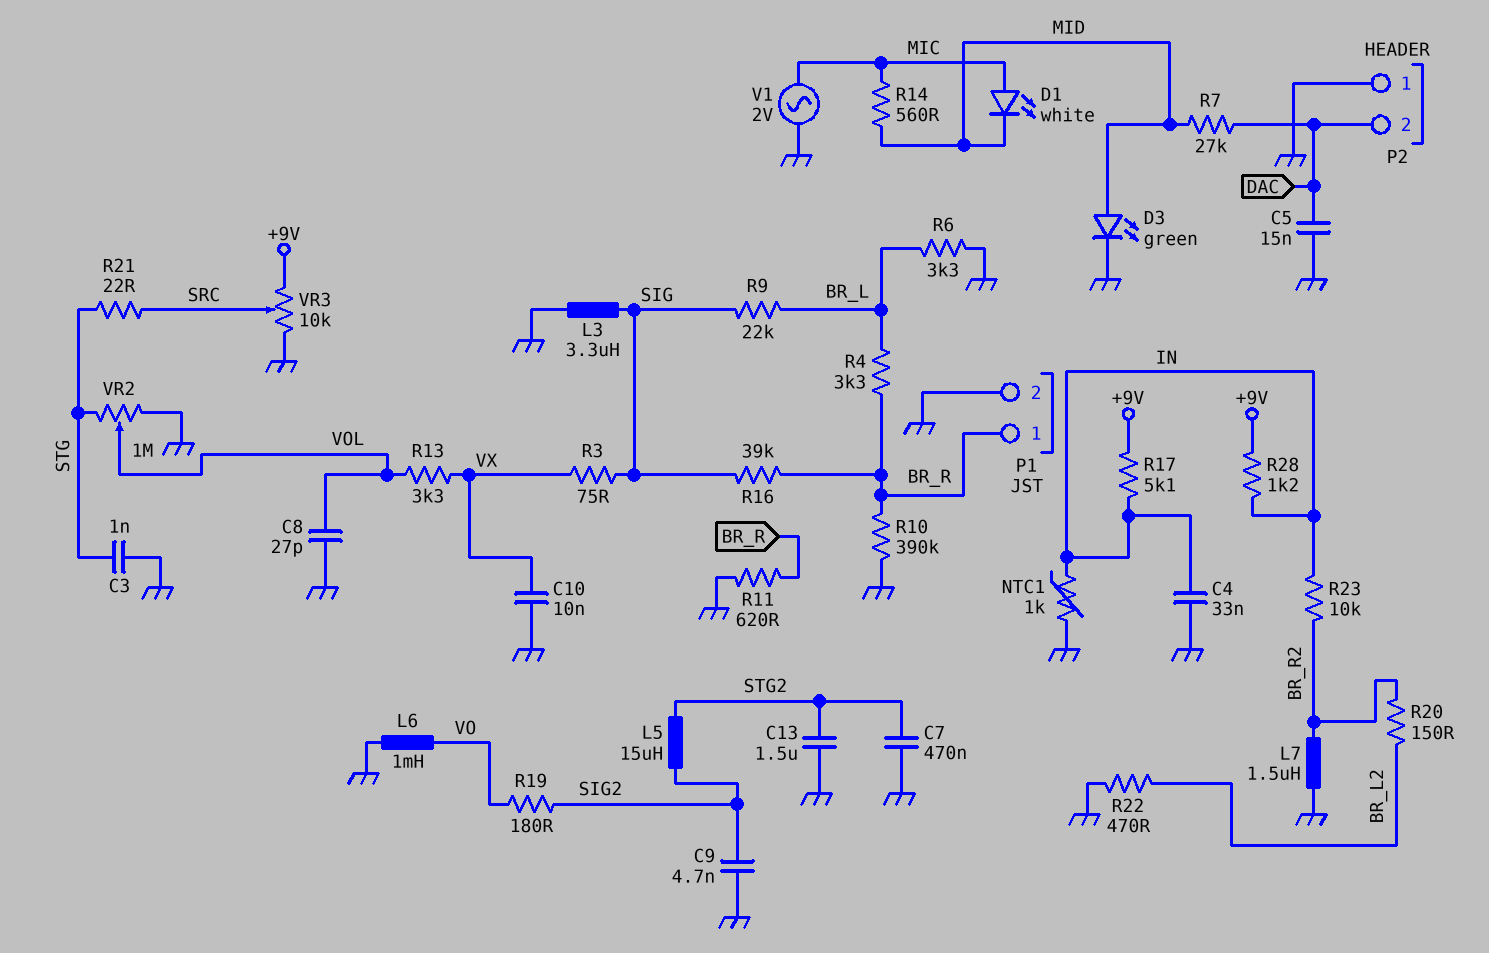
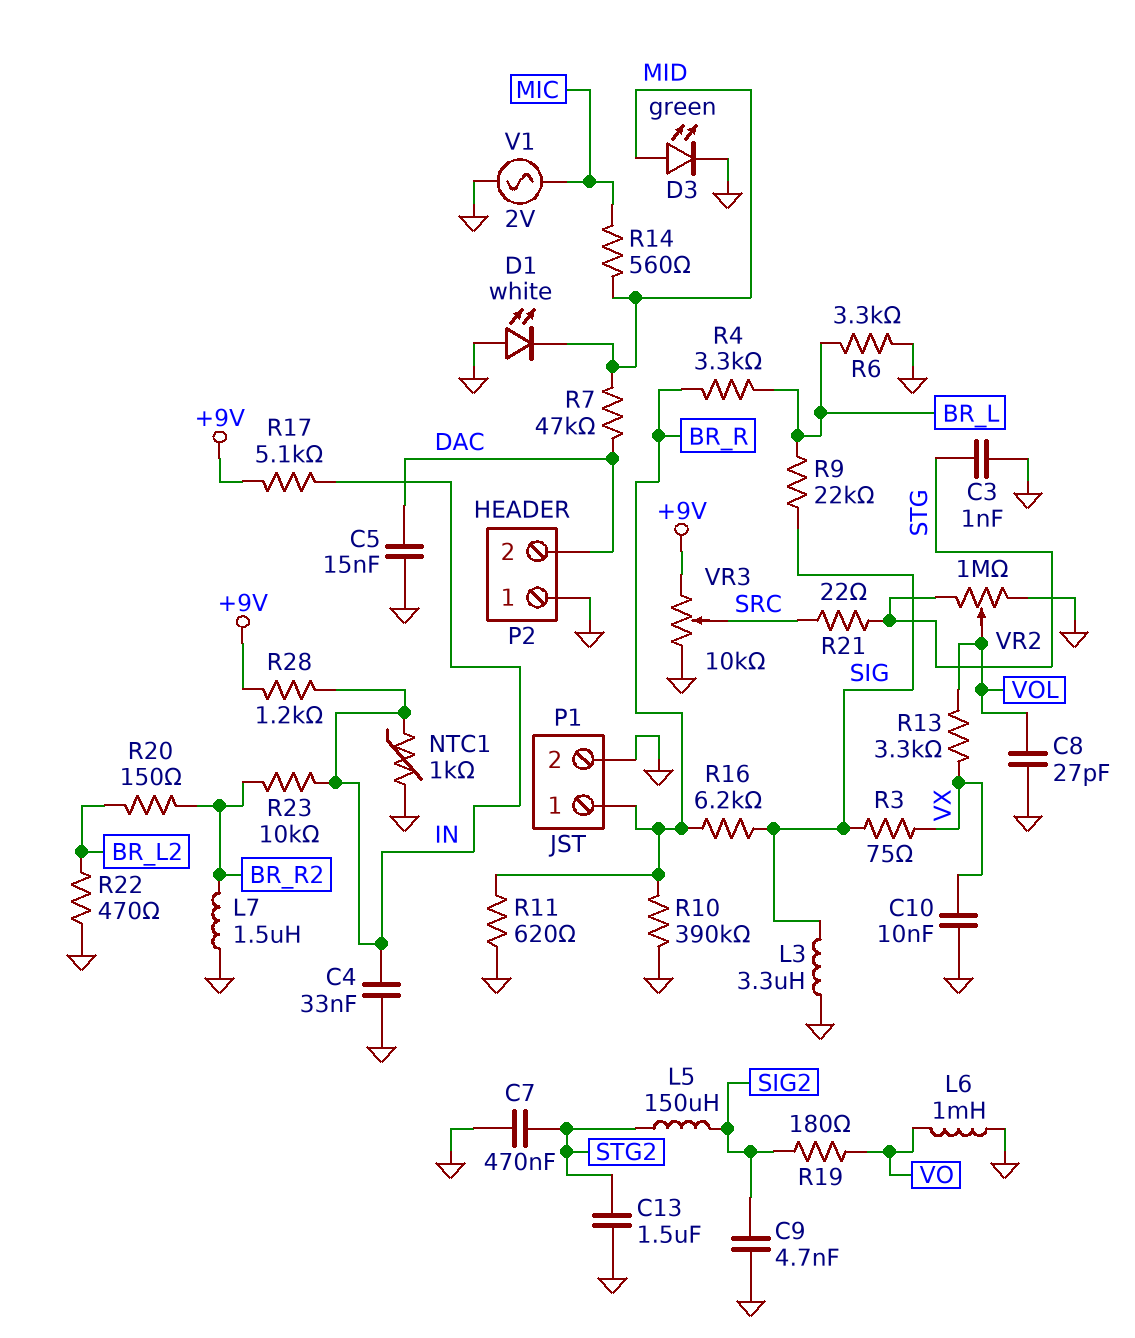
D1: LED white (A MIC, K MID) -> LED white (A GND, K MID)
L5: 15uH (SIG2, STG2) -> 150uH (SIG2, STG2)
R7: 27k (DAC, MID) -> 47k (DAC, MID)
R16: 39k (BR_R, SIG) -> 6.2k (BR_R, SIG)

